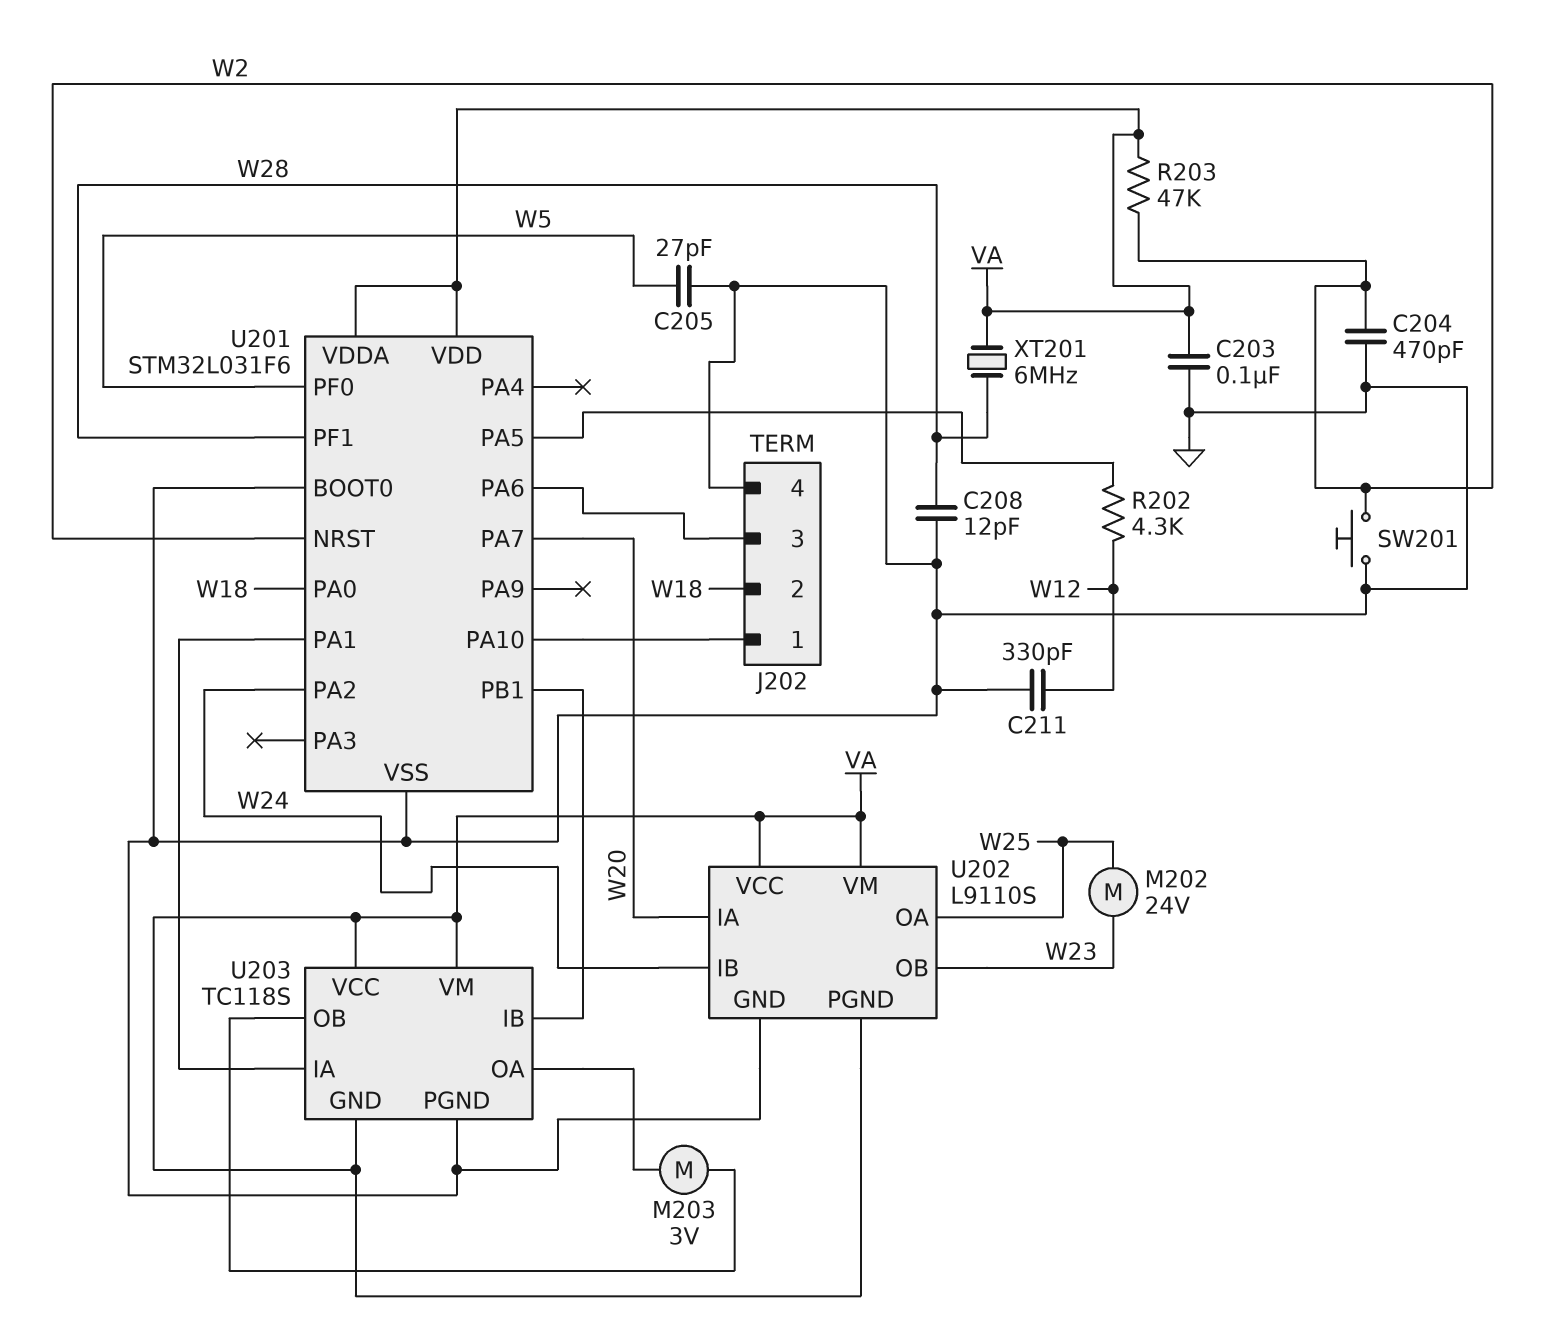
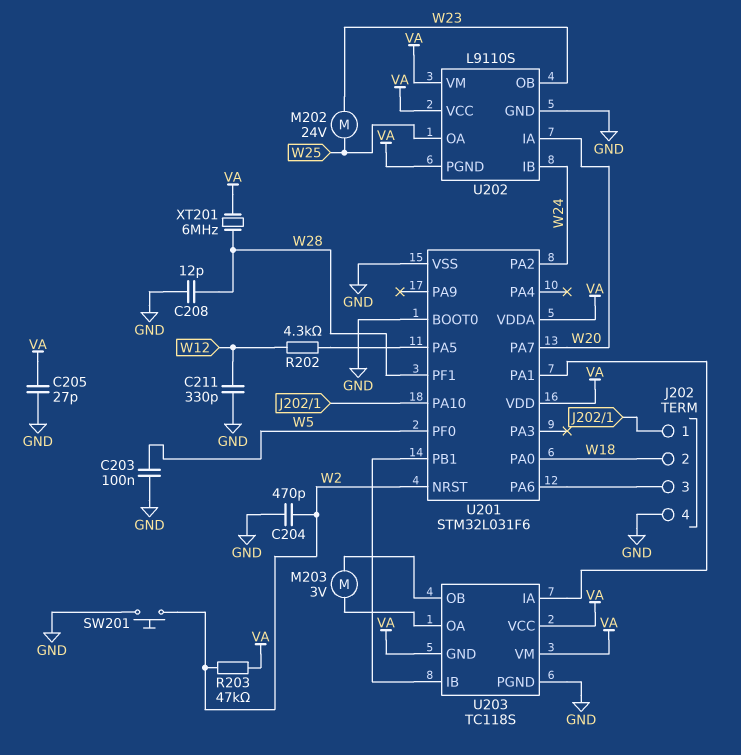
C203: 100nF (GND, VA) -> 100nF (GND, W5)
C205: 27pF (GND, W5) -> 27pF (GND, VA)

